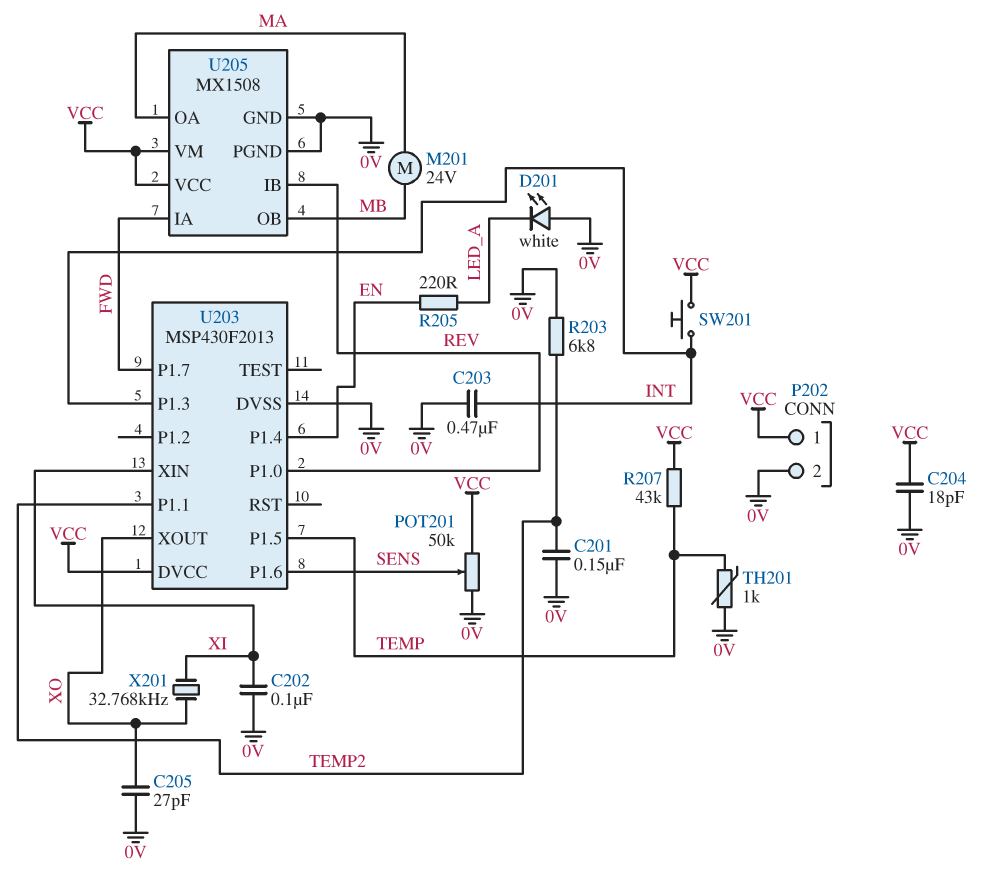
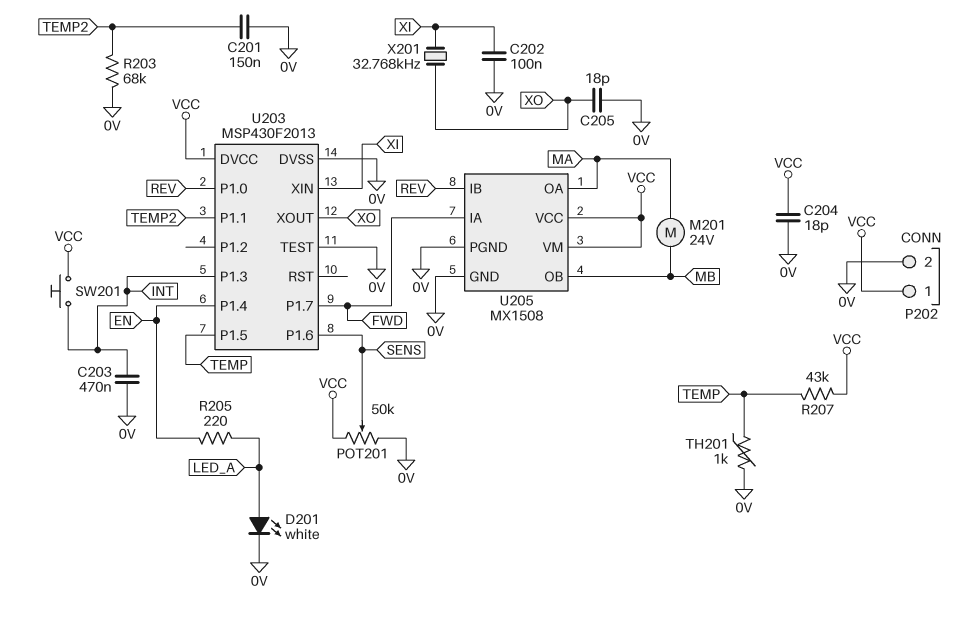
C205: 27pF (0V, XO) -> 18pF (0V, XO)
D201: LED white (A 0V, K LED_A) -> LED white (A LED_A, K 0V)
R203: 6.8k (0V, TEMP2) -> 68k (0V, TEMP2)
U203 pin TEST: none -> 0V

